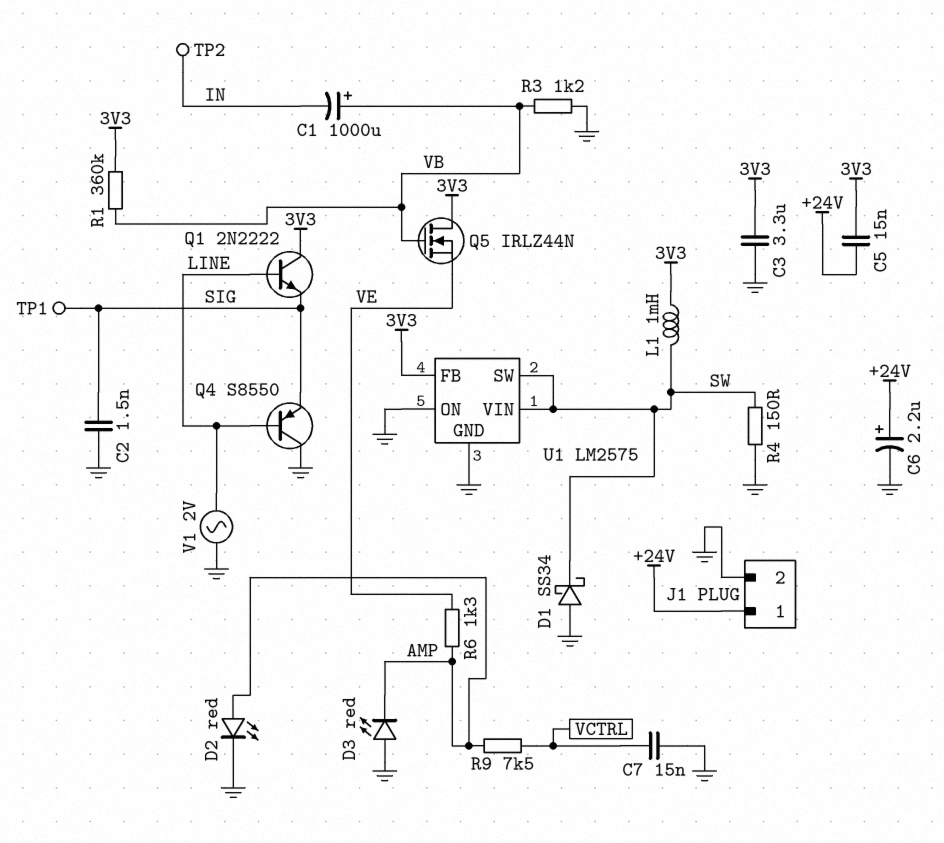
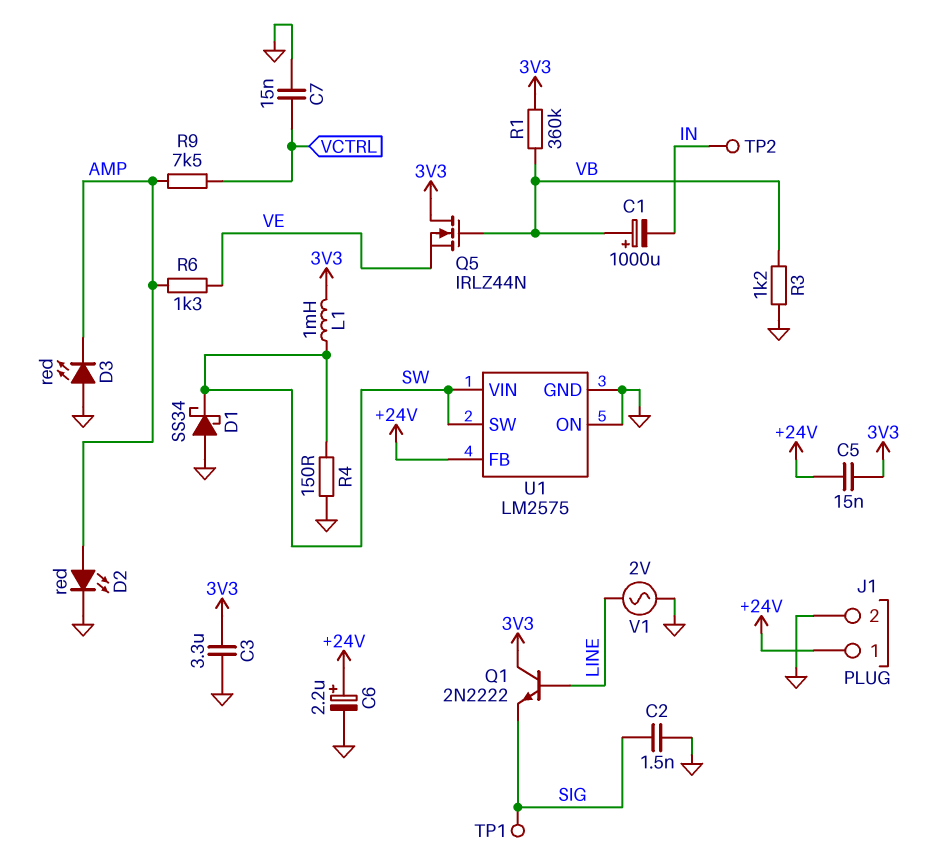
Q4: PNP S8550 (B LINE, C GND, E SIG) -> none
U1 pin FB: 3V3 -> +24V

